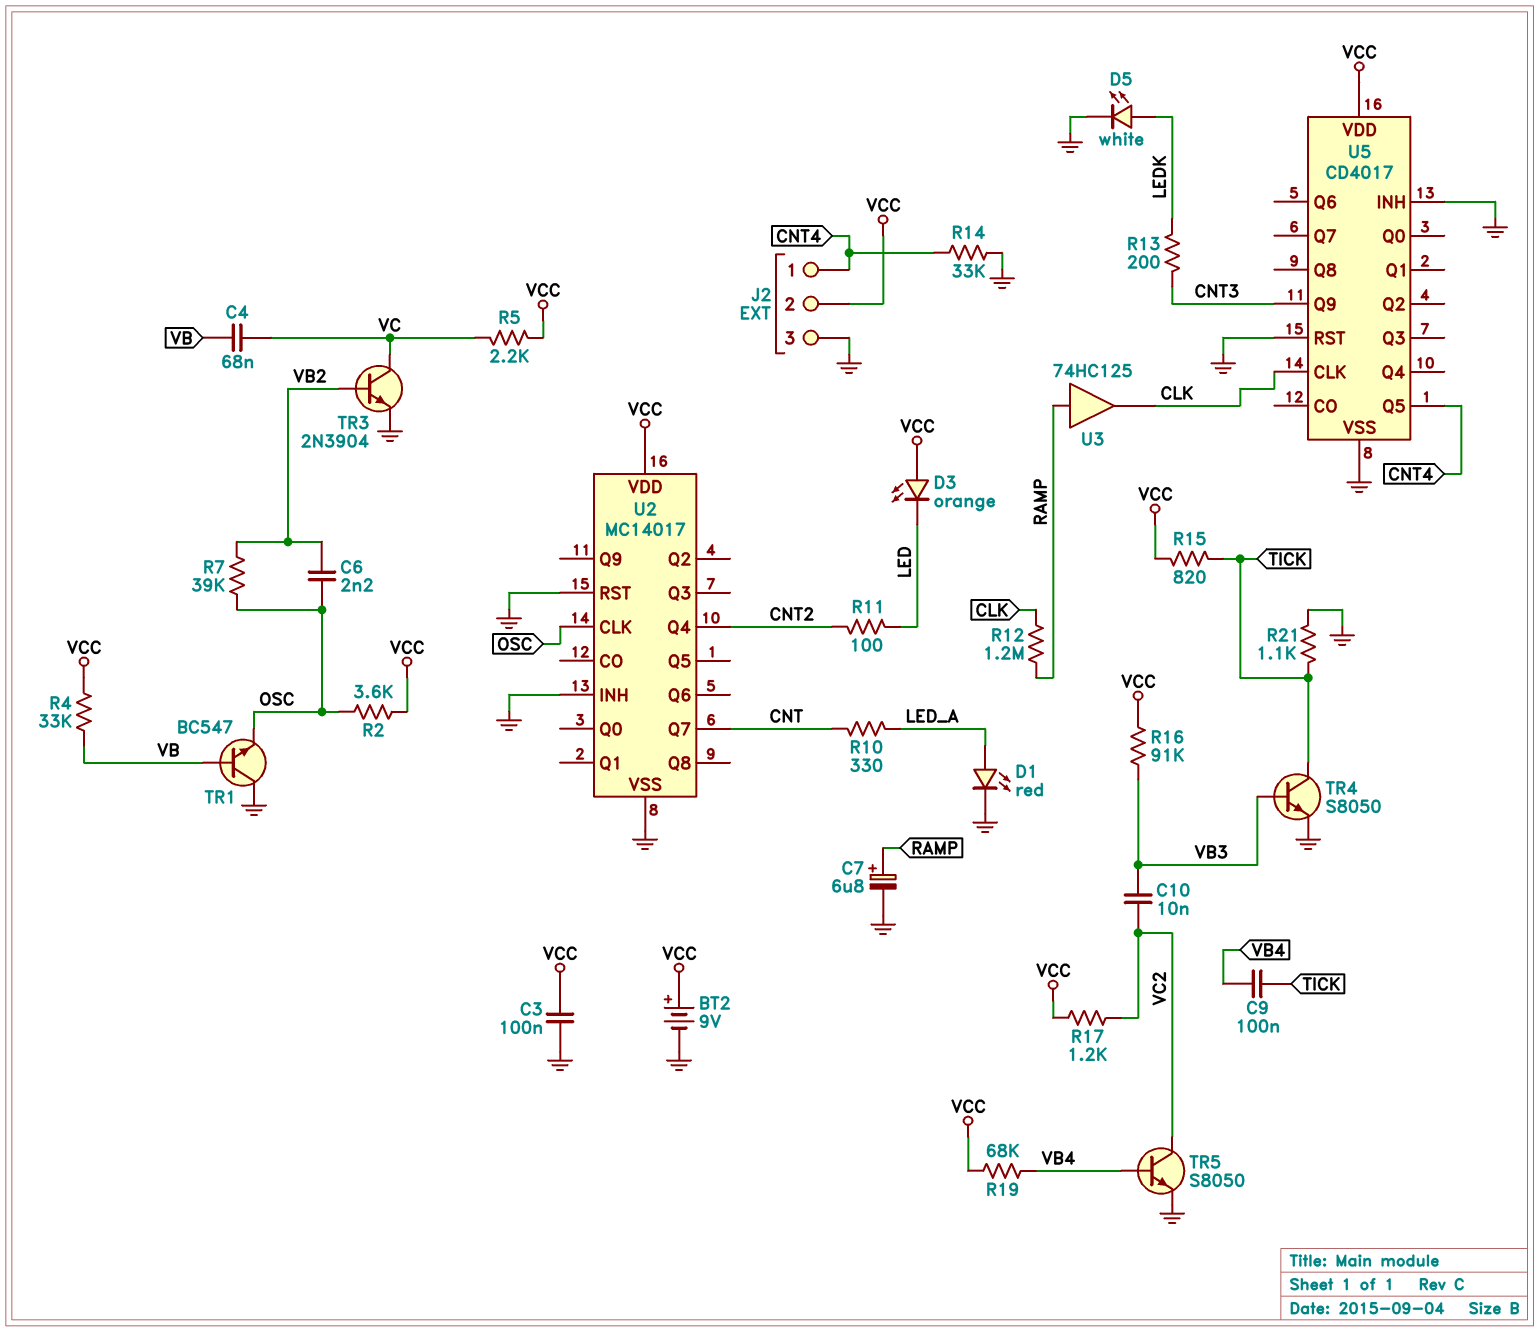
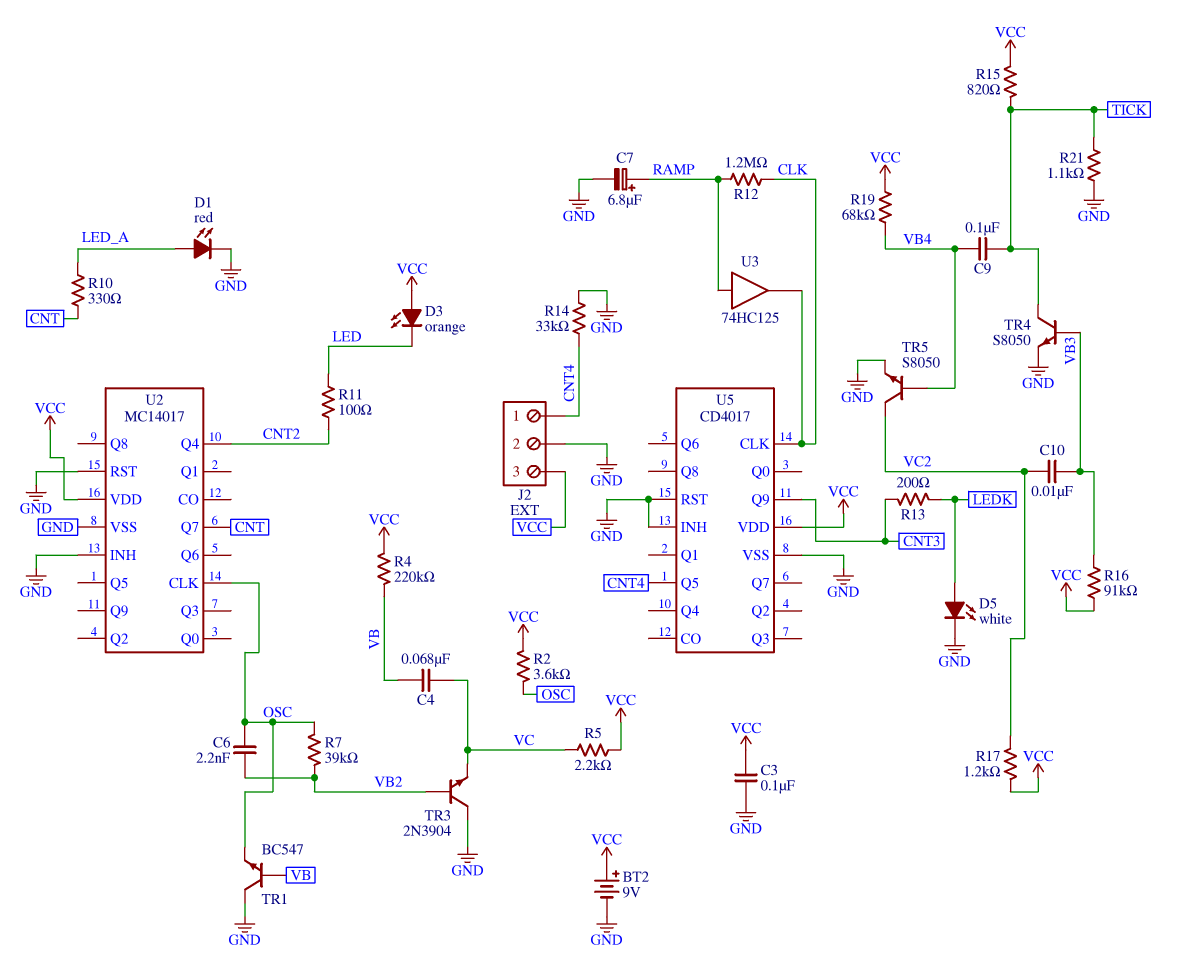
J2 pin 2: VCC -> GND
J2 pin 3: GND -> VCC
R4: 33k (VB, VCC) -> 220k (VB, VCC)
TR3: NPN 2N3904 (B VB2, C VC, E GND) -> NPN 2N3904 (B VB2, C GND, E VC)

